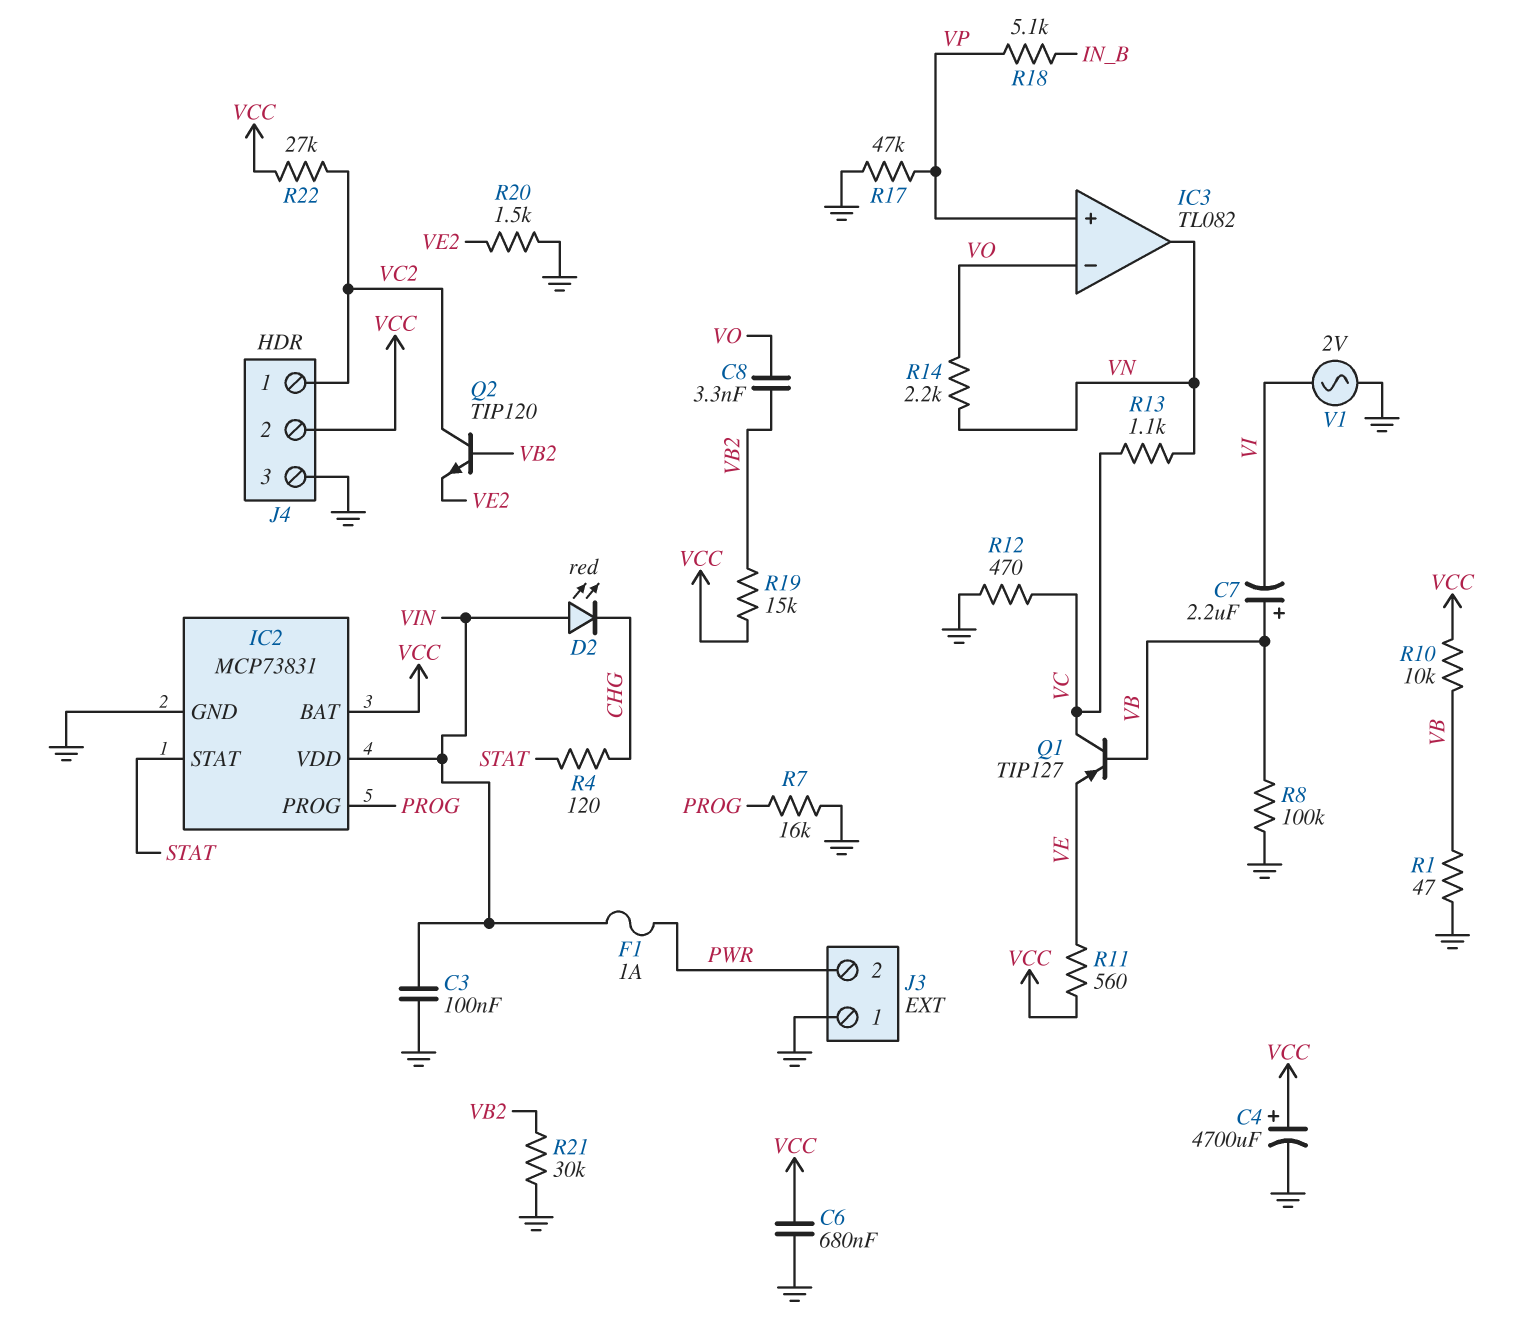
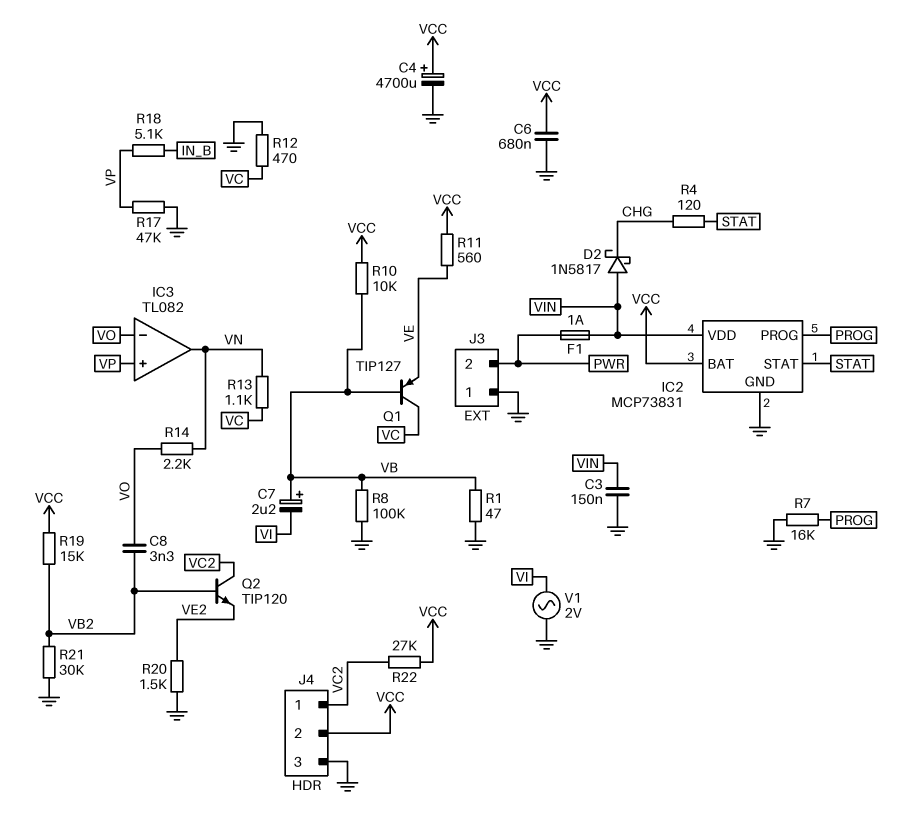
C3: 100nF (GND, VIN) -> 150nF (GND, VIN)
D2: LED red (A VIN, K CHG) -> schottky 1N5817 (A VIN, K CHG)

